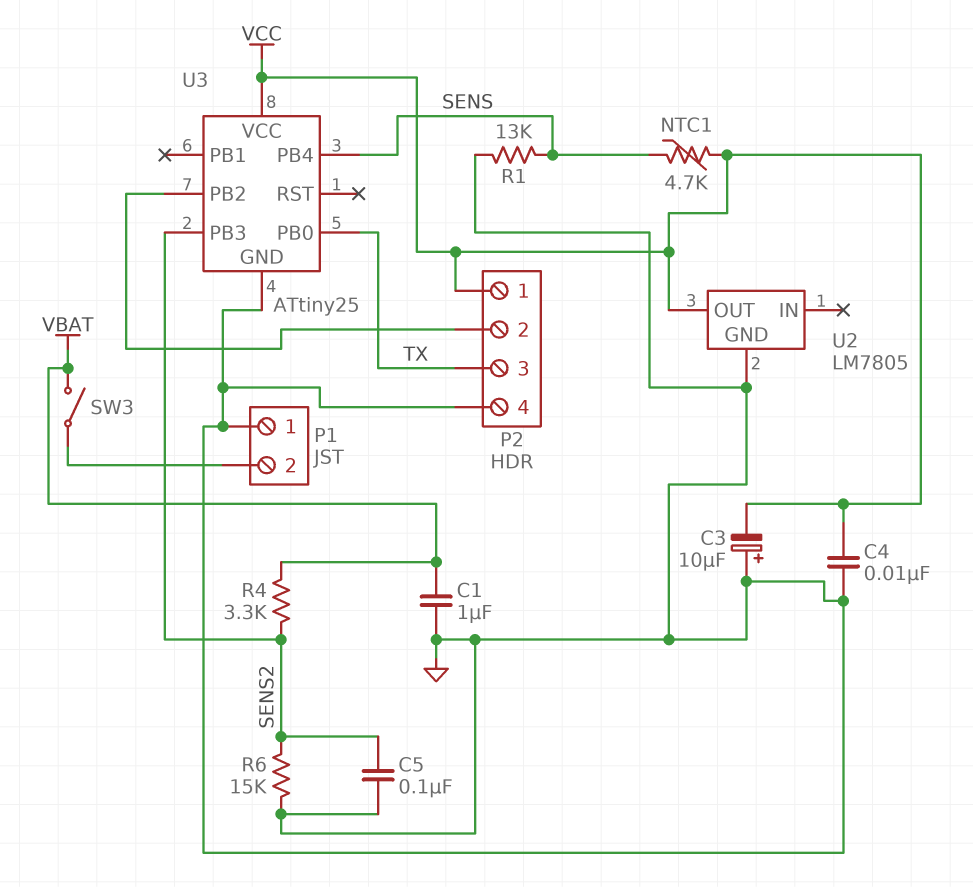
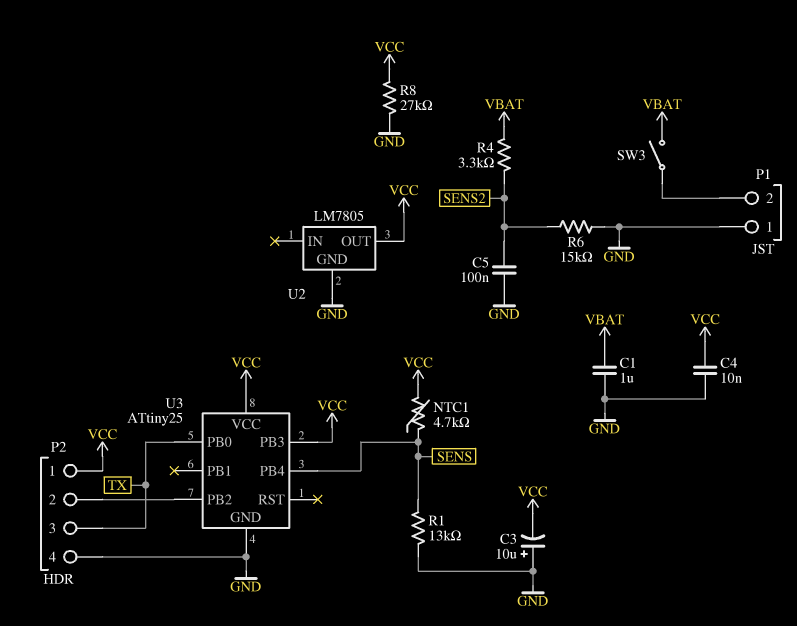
R8: none -> 27k (GND, VCC)
U3 pin PB3: SENS2 -> VCC

